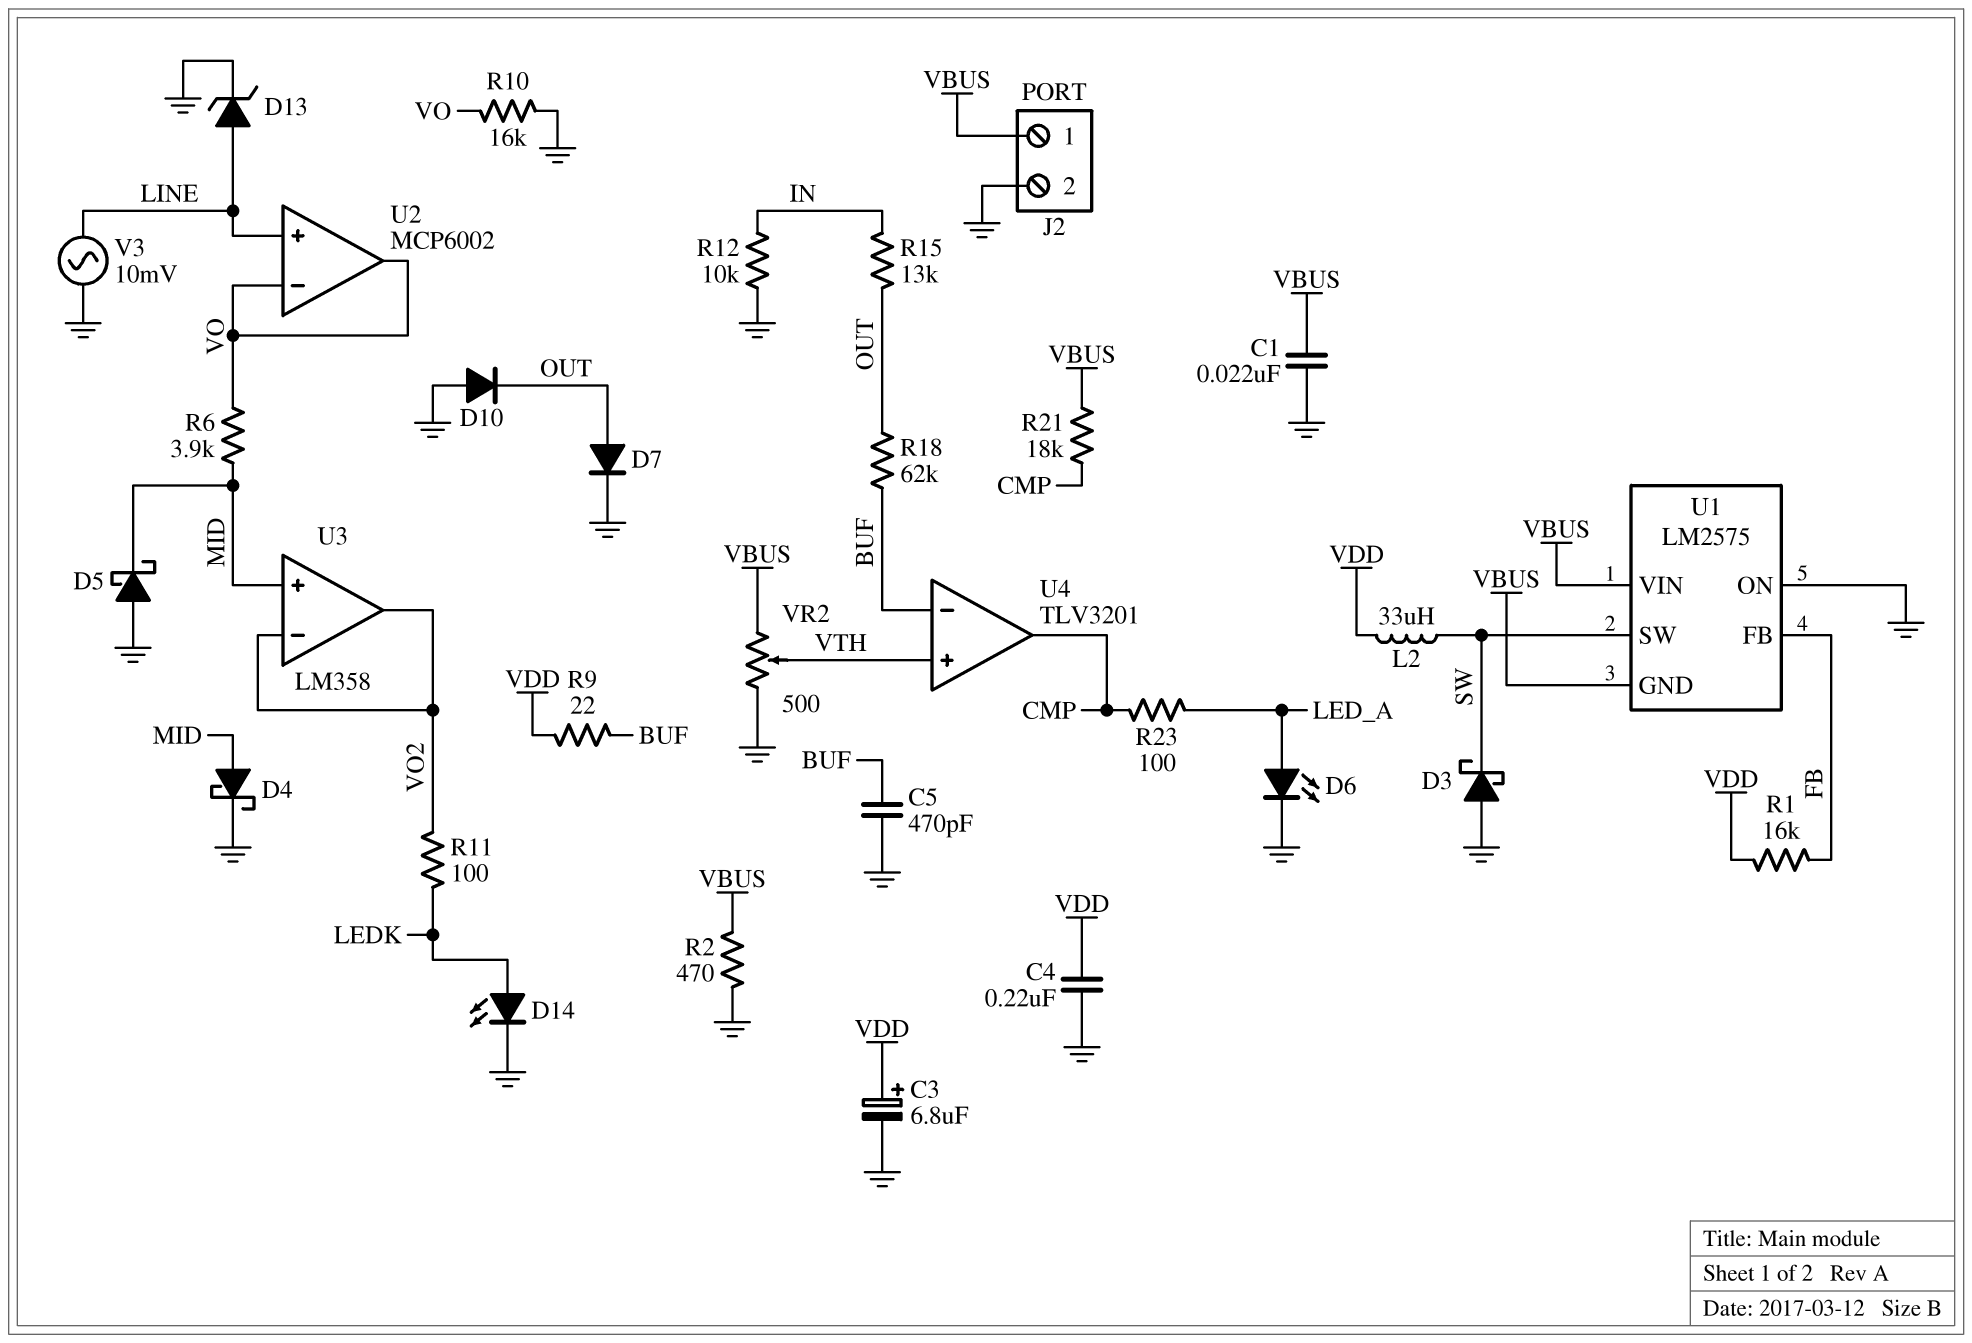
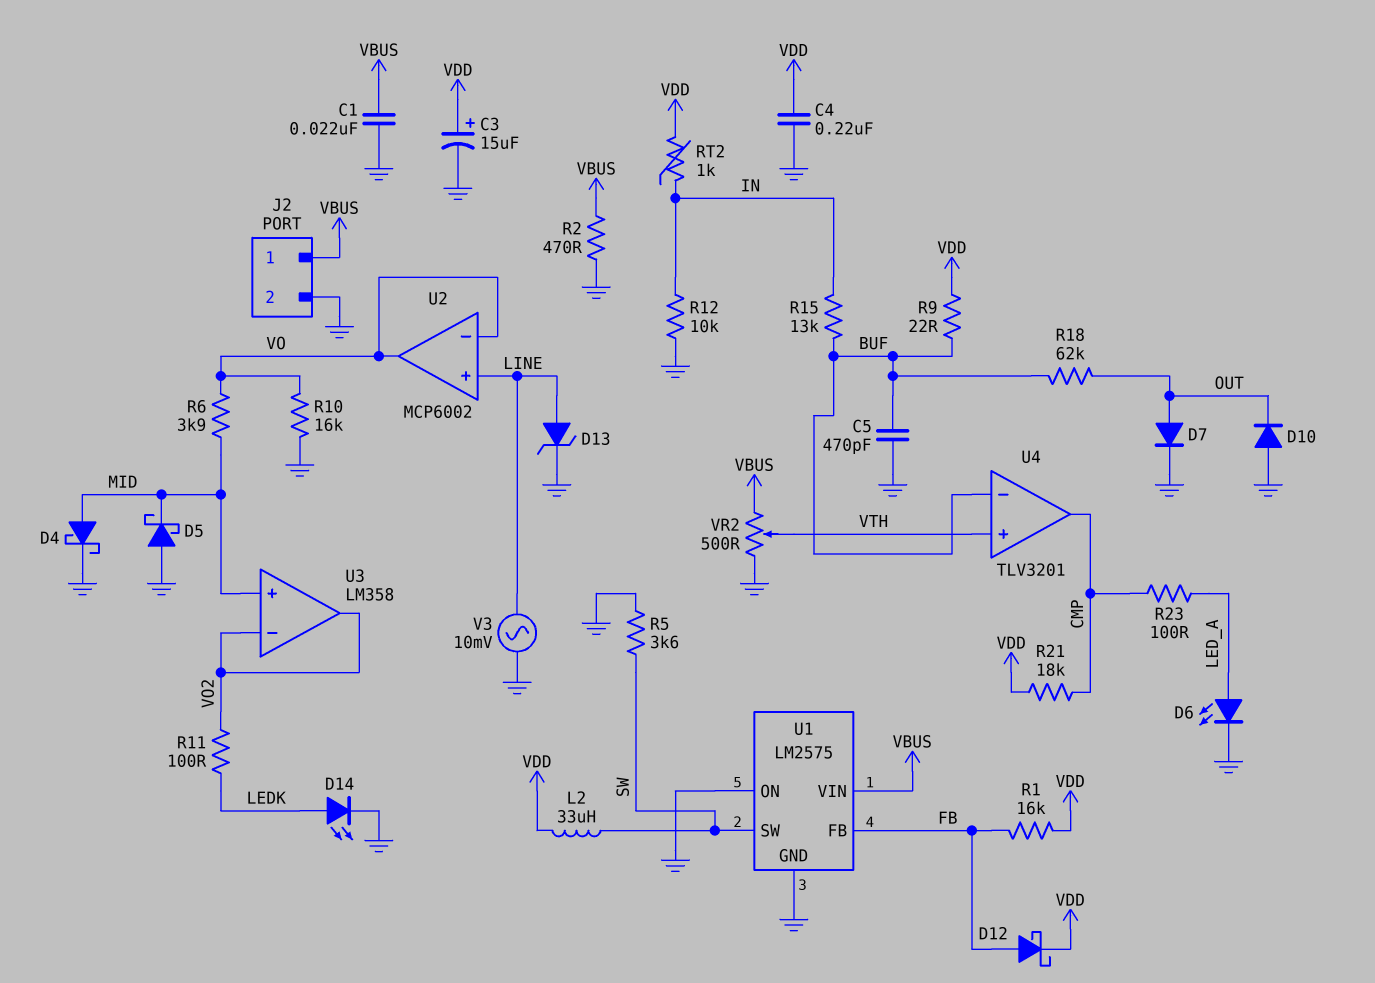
C3: 6.8uF (plus VDD, minus GND) -> 15uF (plus VDD, minus GND)
D3: schottky (A GND, K SW) -> none
D12: none -> schottky (A FB, K VDD)
R5: none -> 3.6k (GND, SW)
R15: 13k (IN, OUT) -> 13k (BUF, IN)
R21: 18k (CMP, VBUS) -> 18k (CMP, VDD)
RT2: none -> 1k (IN, VDD)
U1 pin GND: VBUS -> GND

